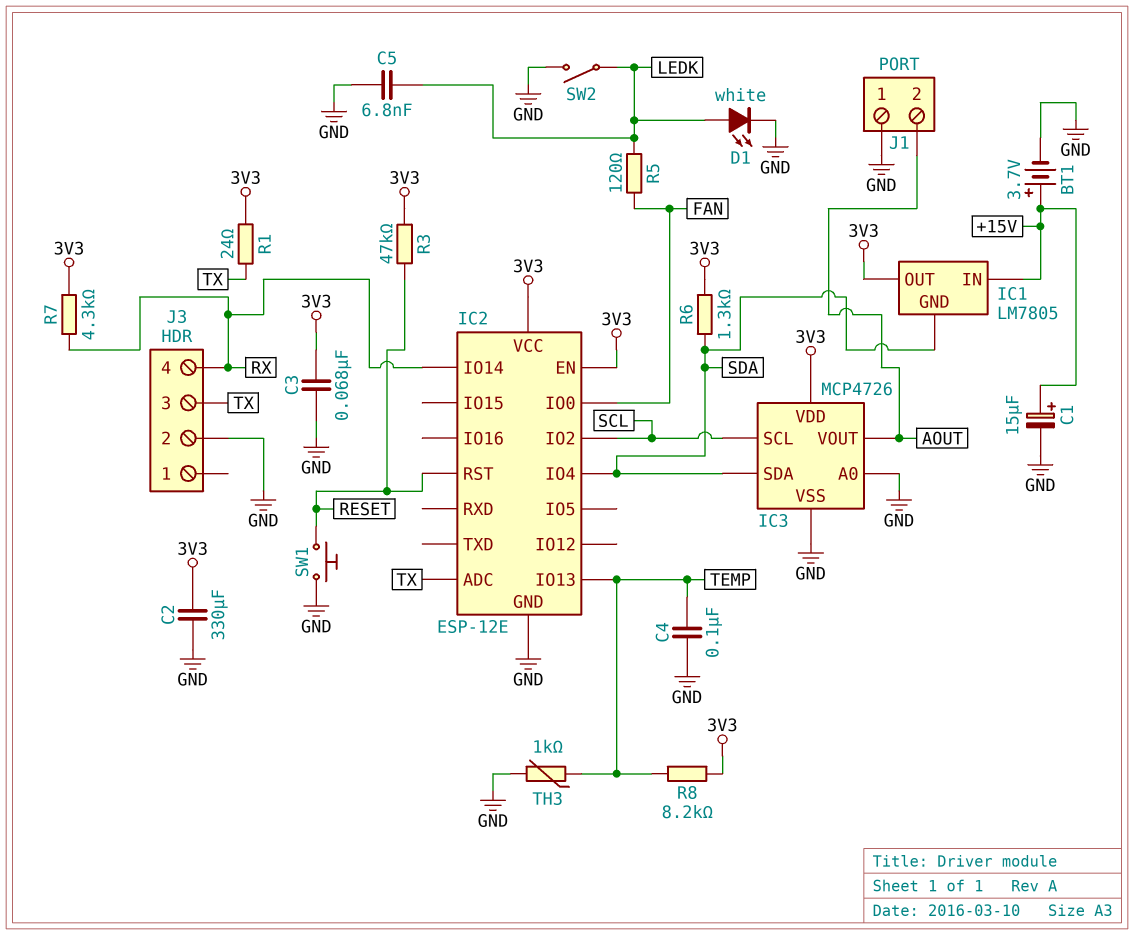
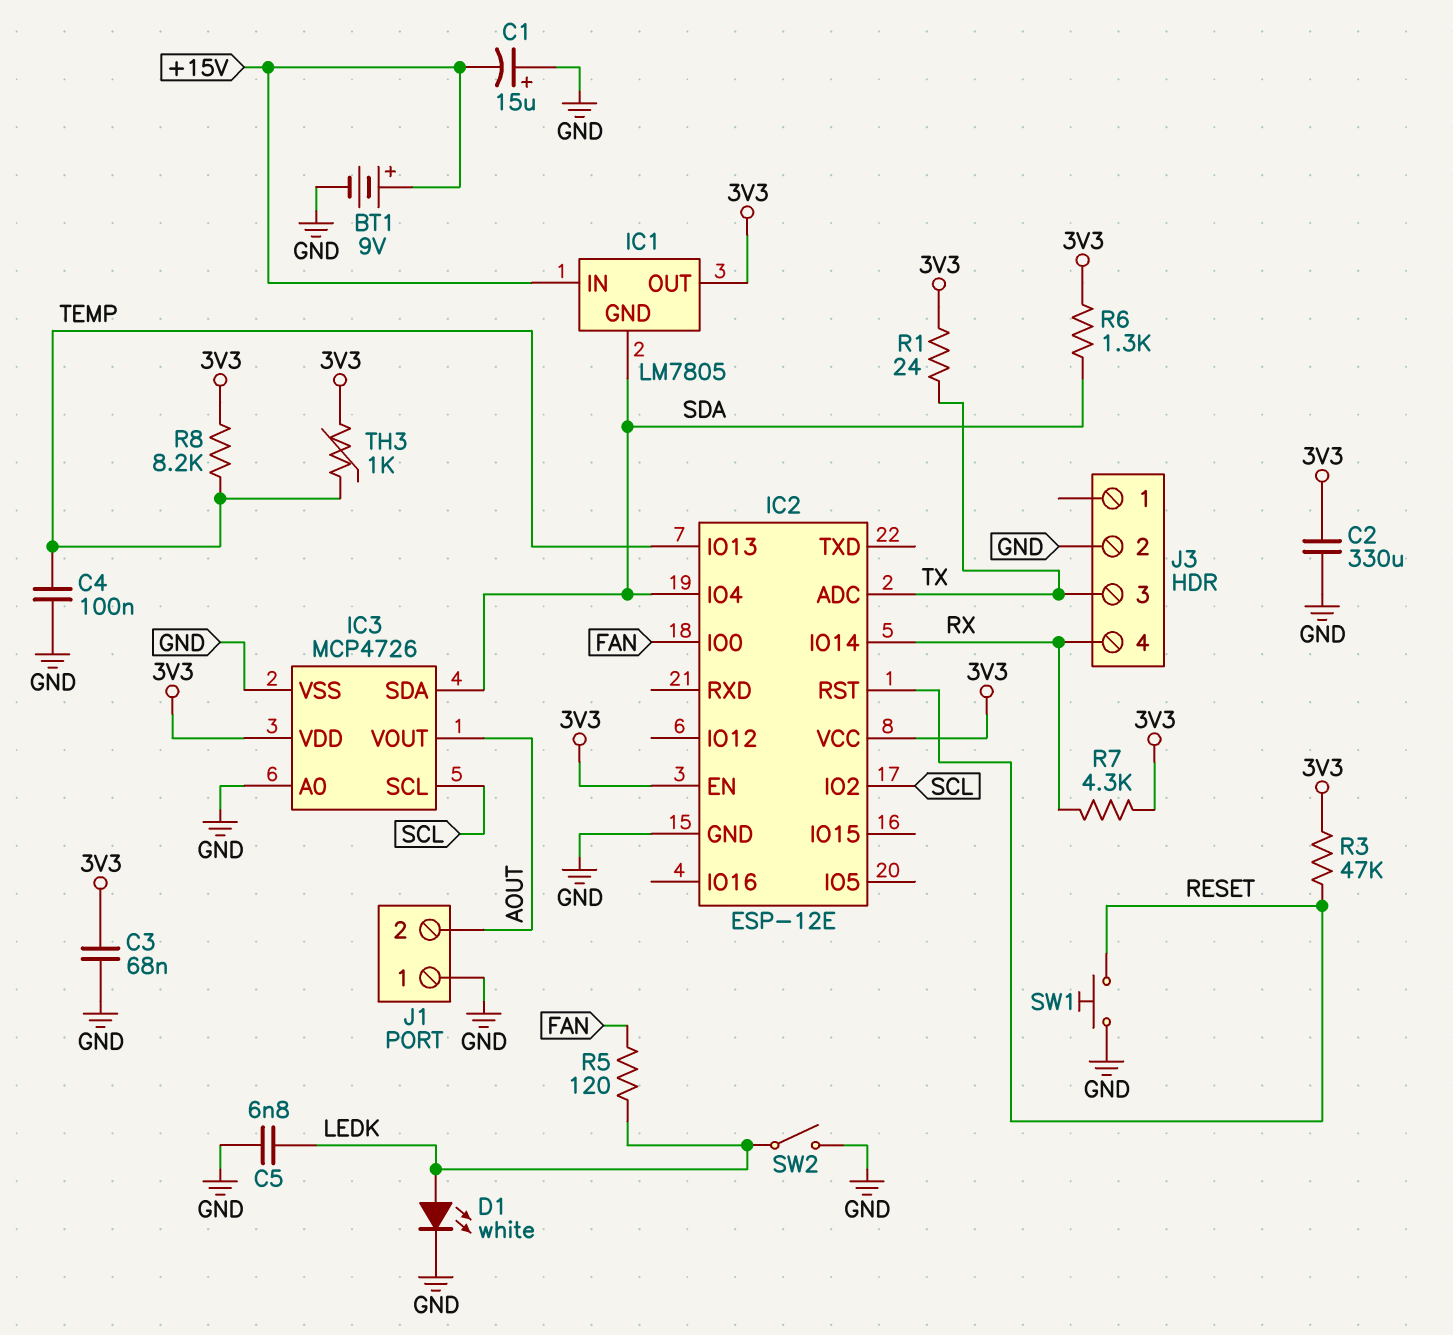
BT1: 3.7V (plus +15V, minus GND) -> 9V (plus +15V, minus GND)
C1: 15uF (plus +15V, minus GND) -> 15uF (plus GND, minus +15V)
TH3: 1k (GND, TEMP) -> 1k (3V3, TEMP)

